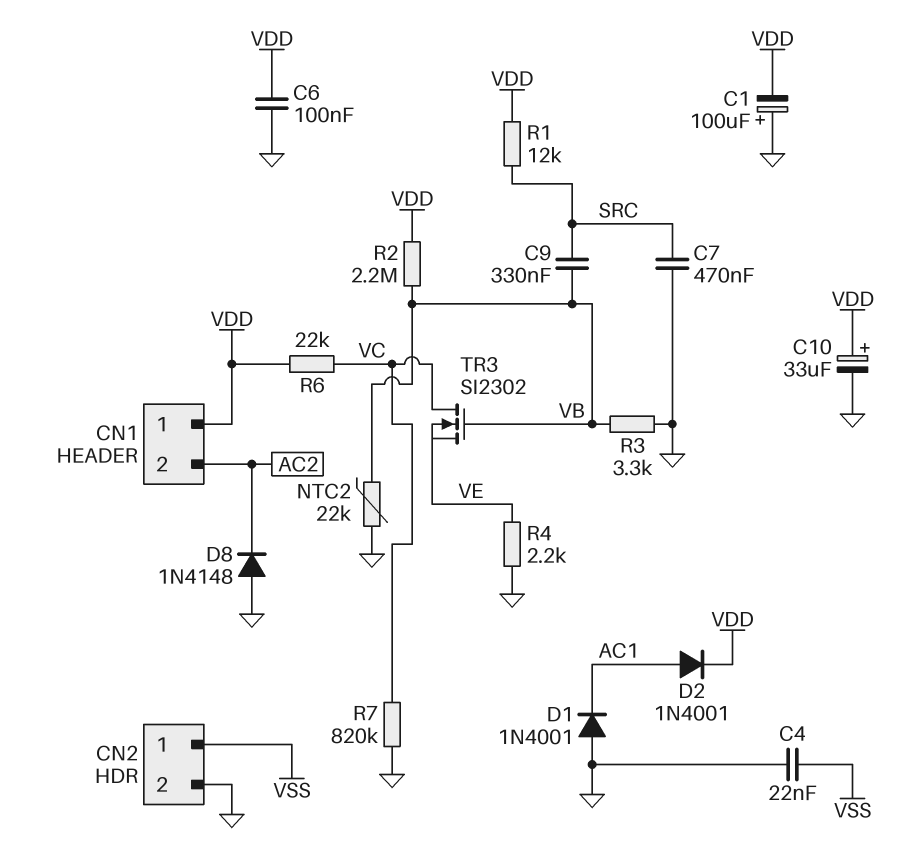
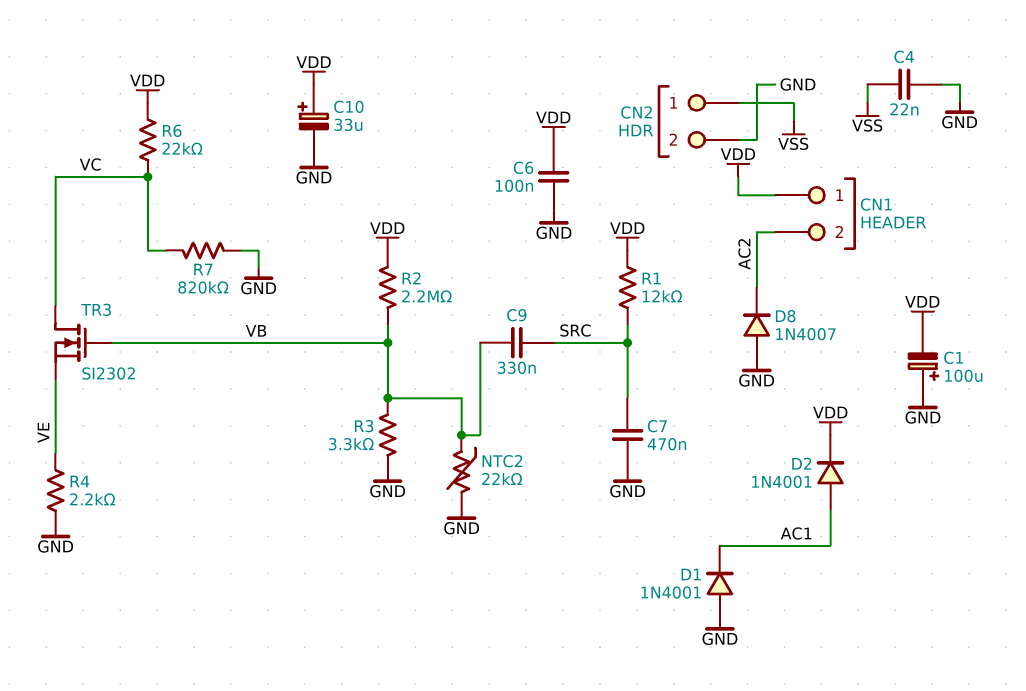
D8: diode 1N4148 (A GND, K AC2) -> diode 1N4007 (A GND, K AC2)

